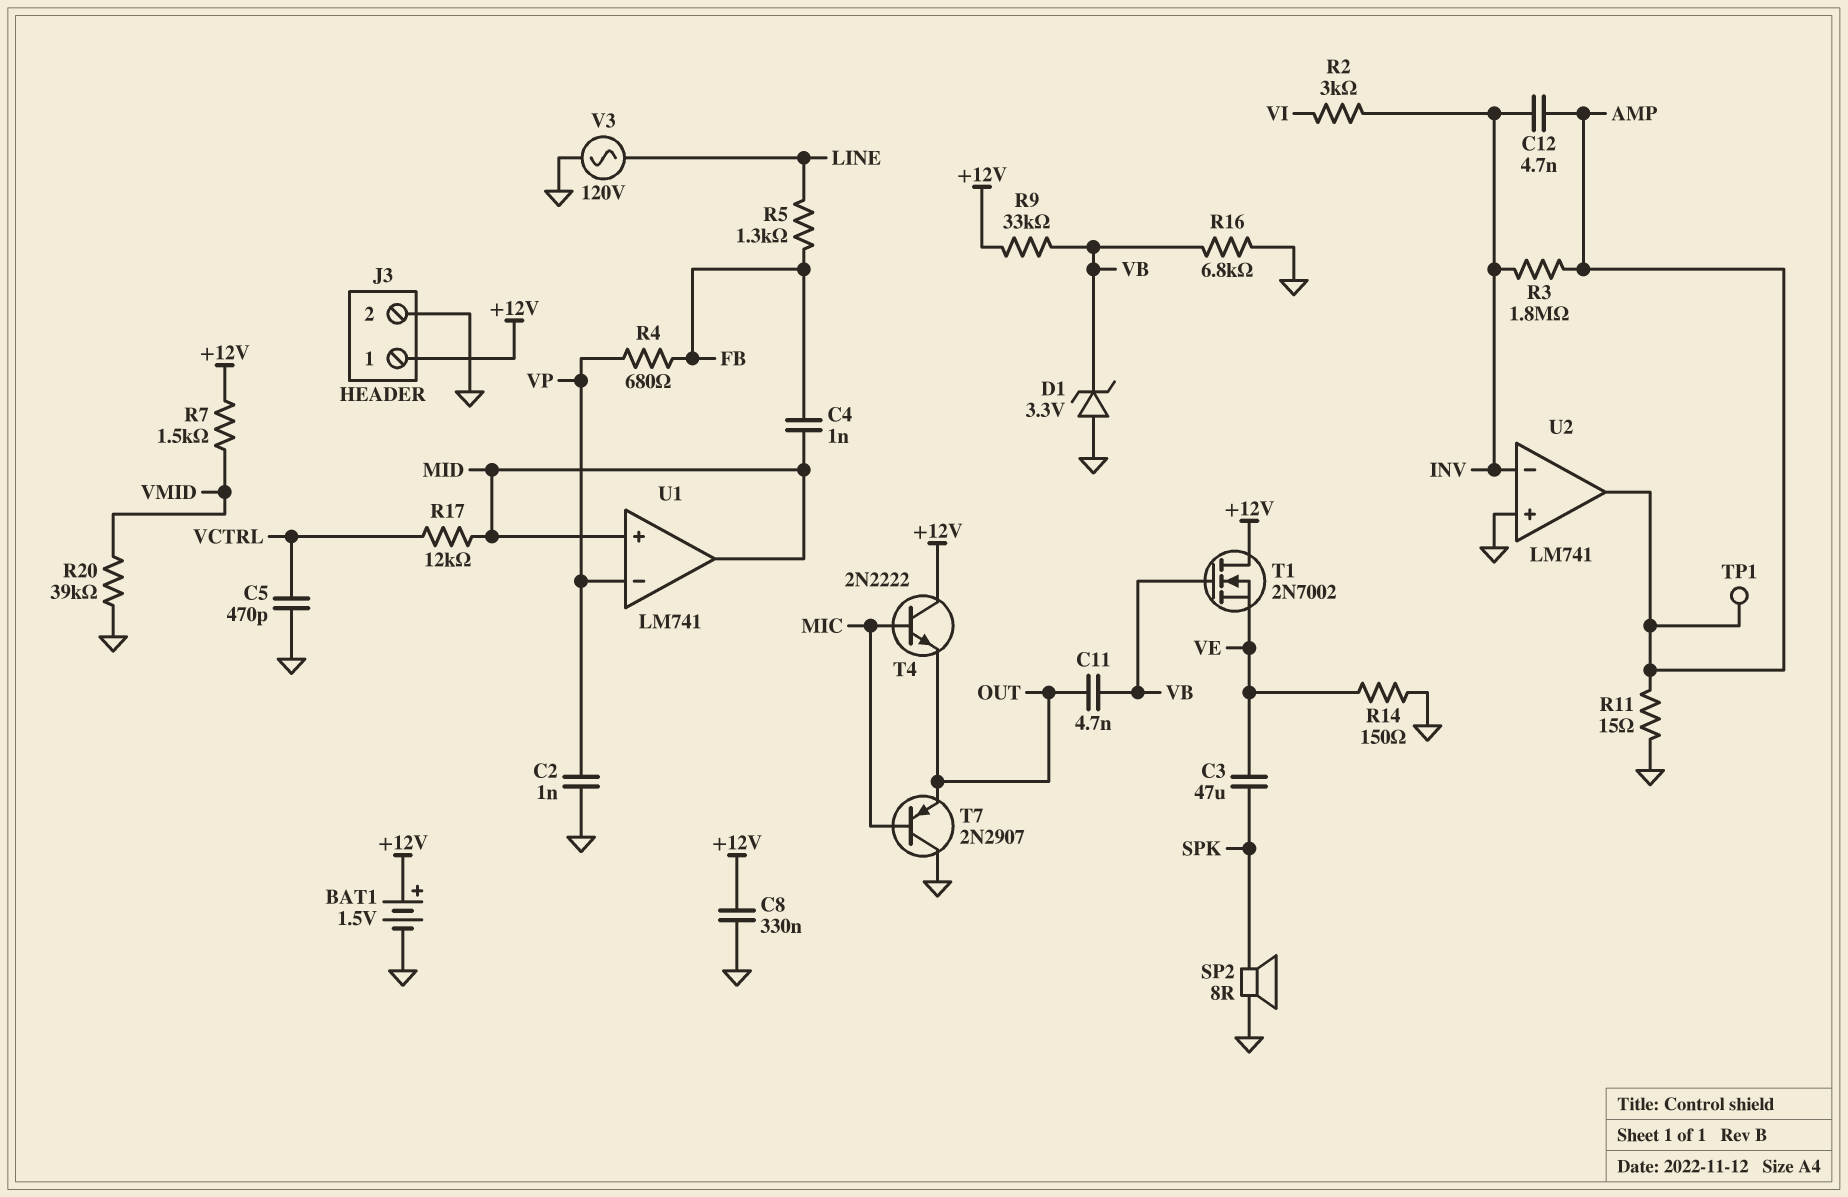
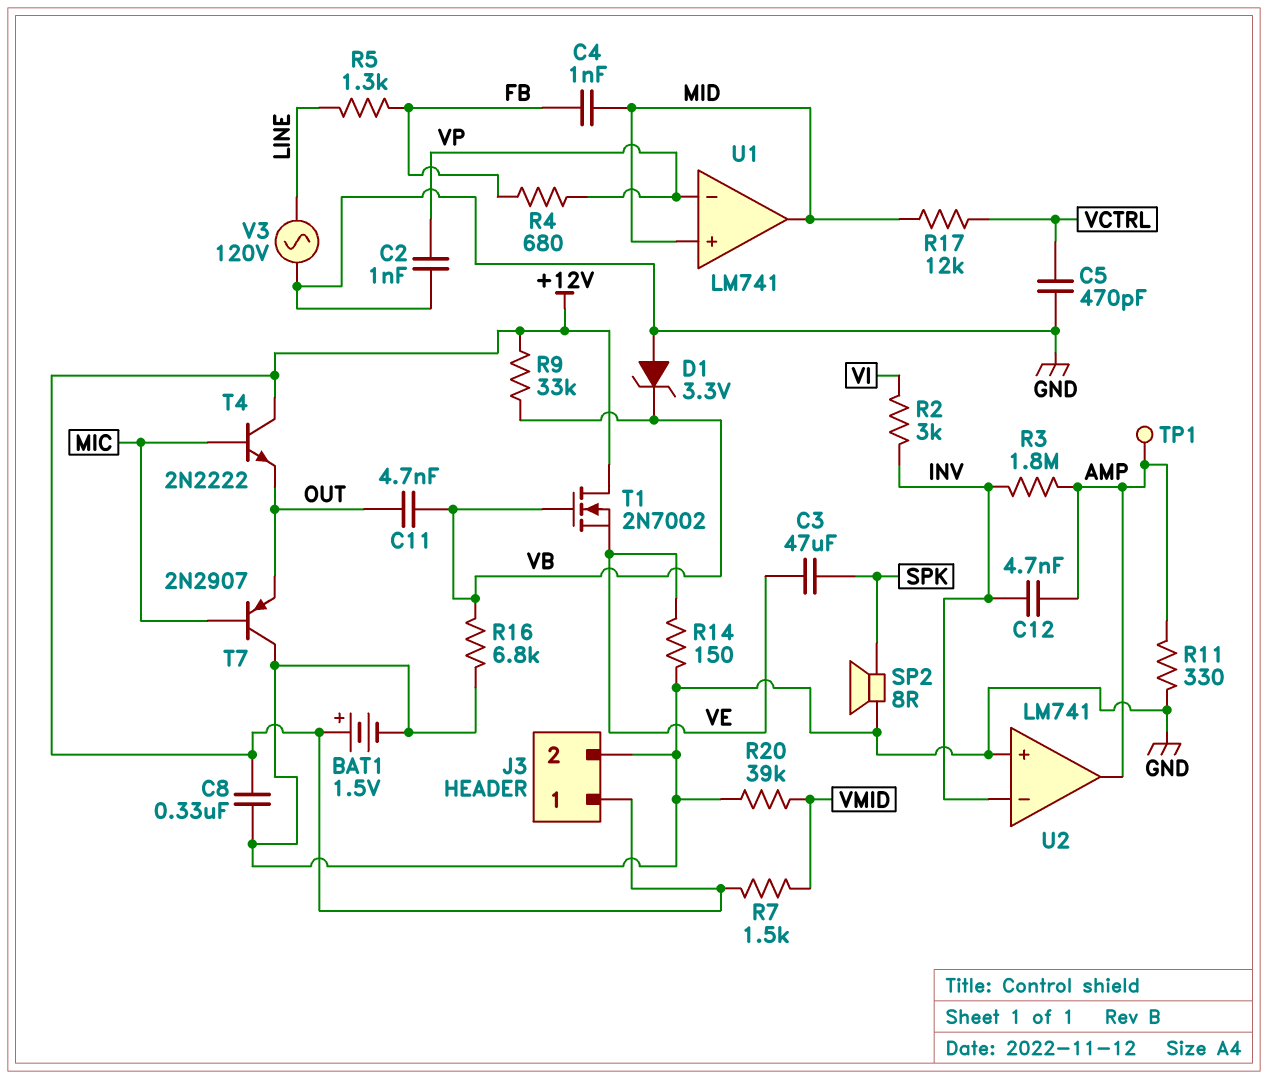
R11: 15 (AMP, GND) -> 330 (AMP, GND)

